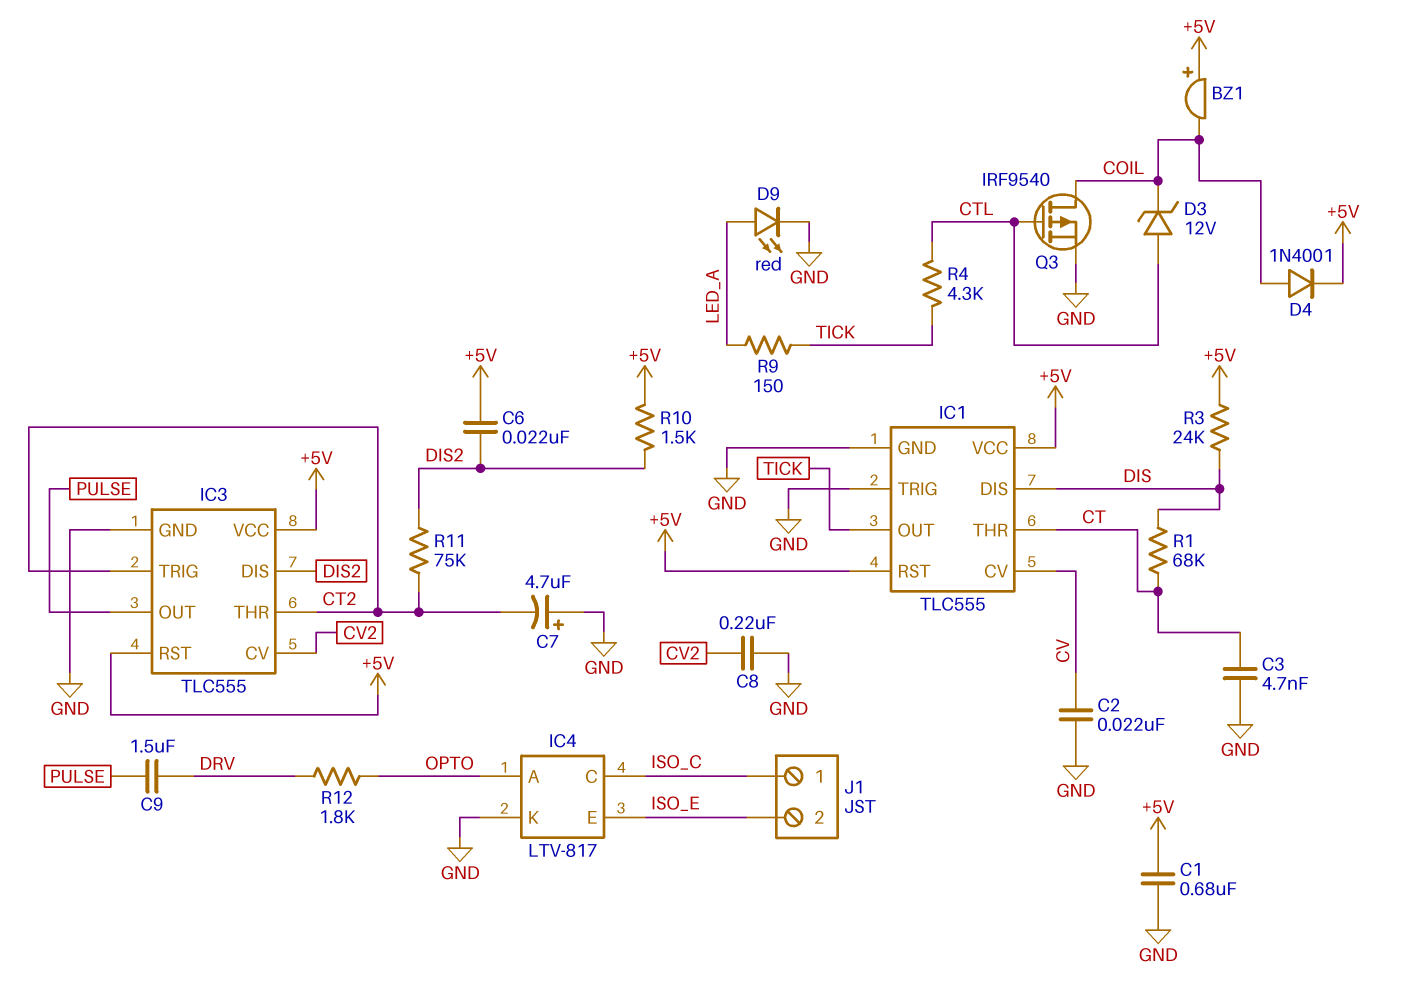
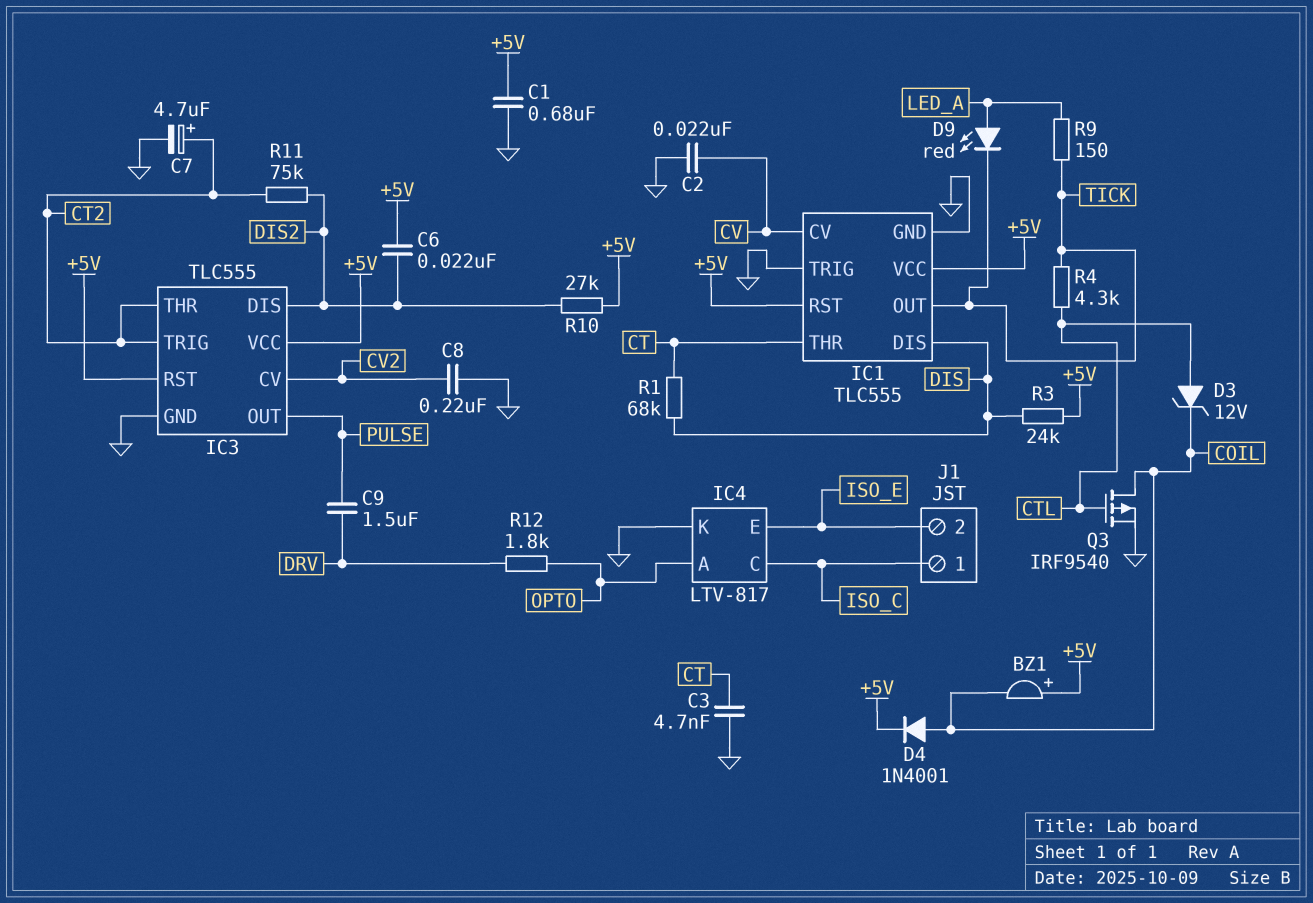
C7: 4.7uF (plus GND, minus CT2) -> 4.7uF (plus CT2, minus GND)
D9: LED red (A LED_A, K GND) -> LED red (A LED_A, K TICK)
R10: 1.5k (+5V, DIS2) -> 27k (+5V, DIS2)

